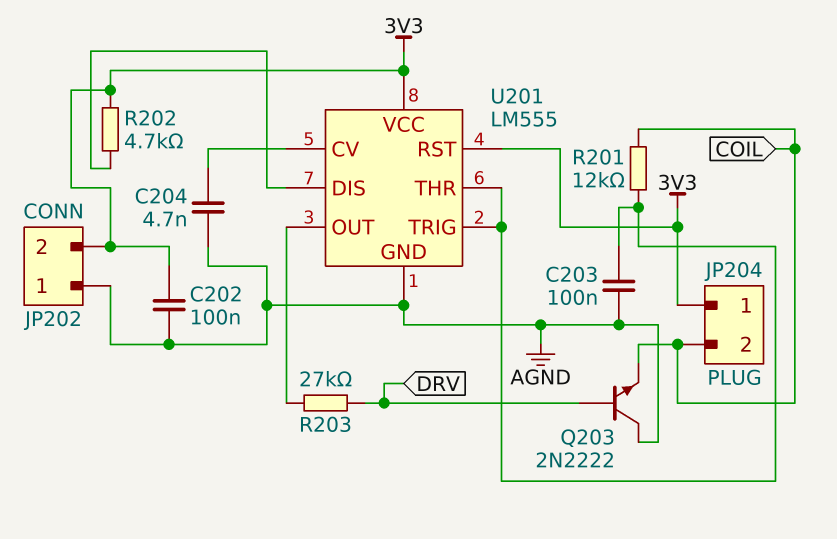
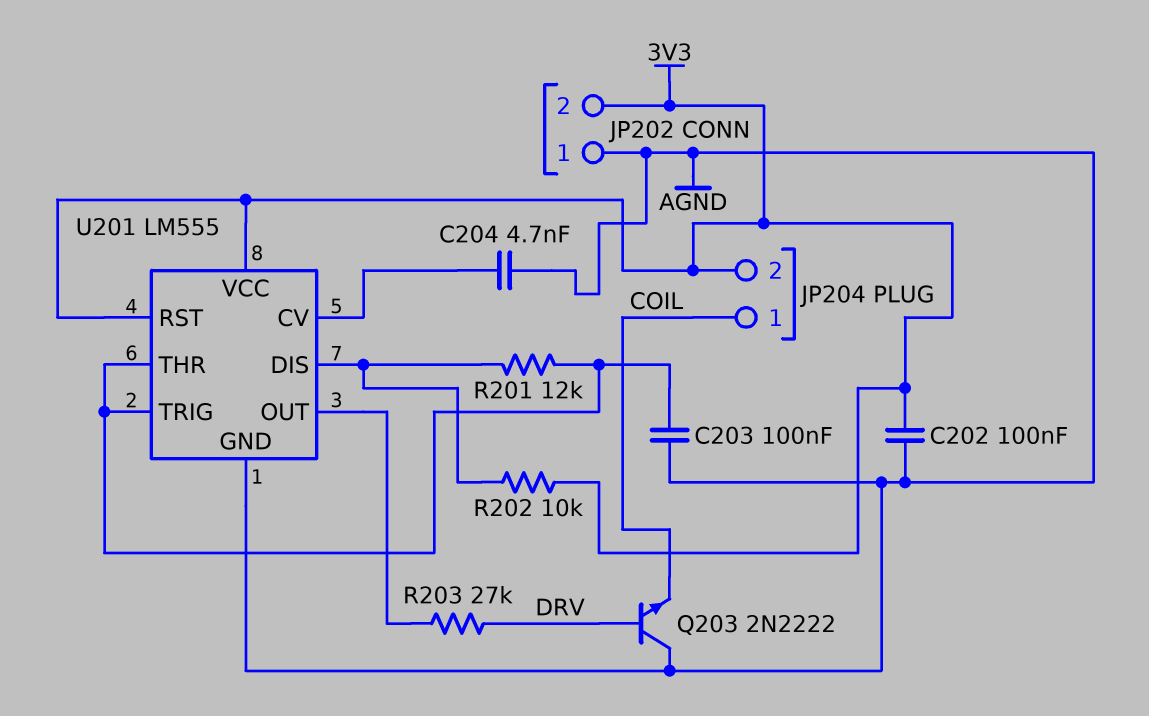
JP204 pin 1: 3V3 -> COIL
JP204 pin 2: COIL -> 3V3
R201: 12k (COIL, U201/THR) -> 12k (U201/DIS, U201/THR)
R202: 4.7k (3V3, U201/DIS) -> 10k (3V3, U201/DIS)

